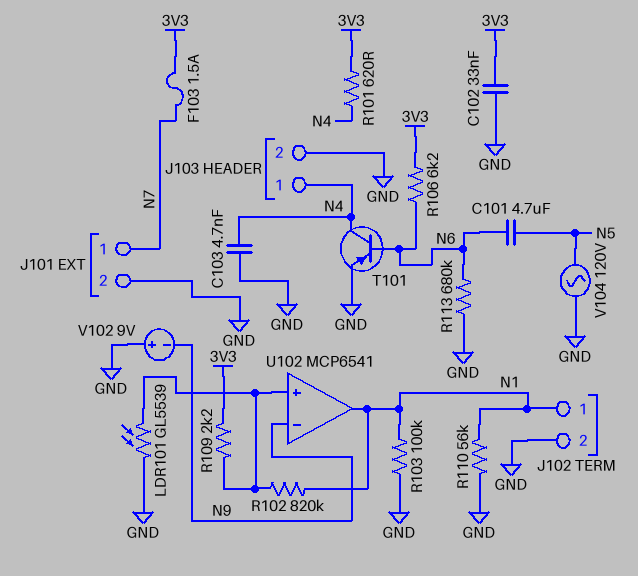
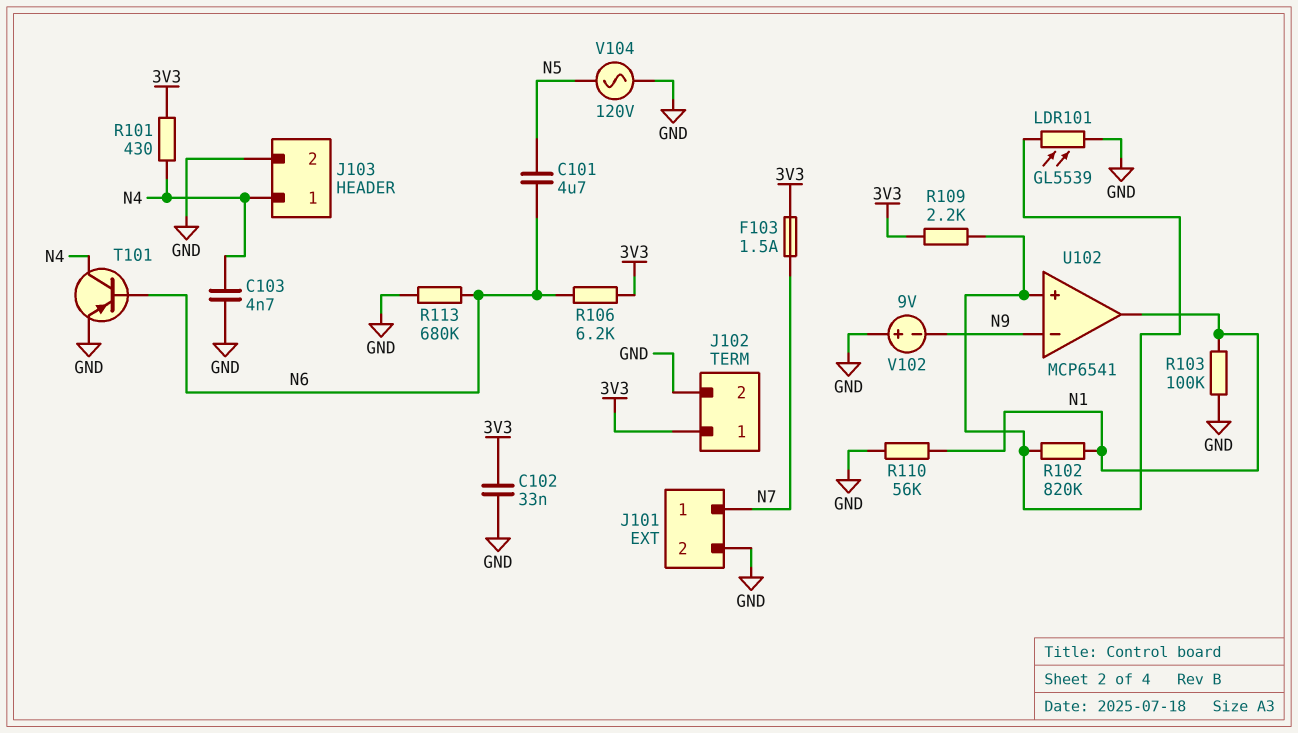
J102 pin 1: N1 -> 3V3
R101: 620 (3V3, N4) -> 430 (3V3, N4)

